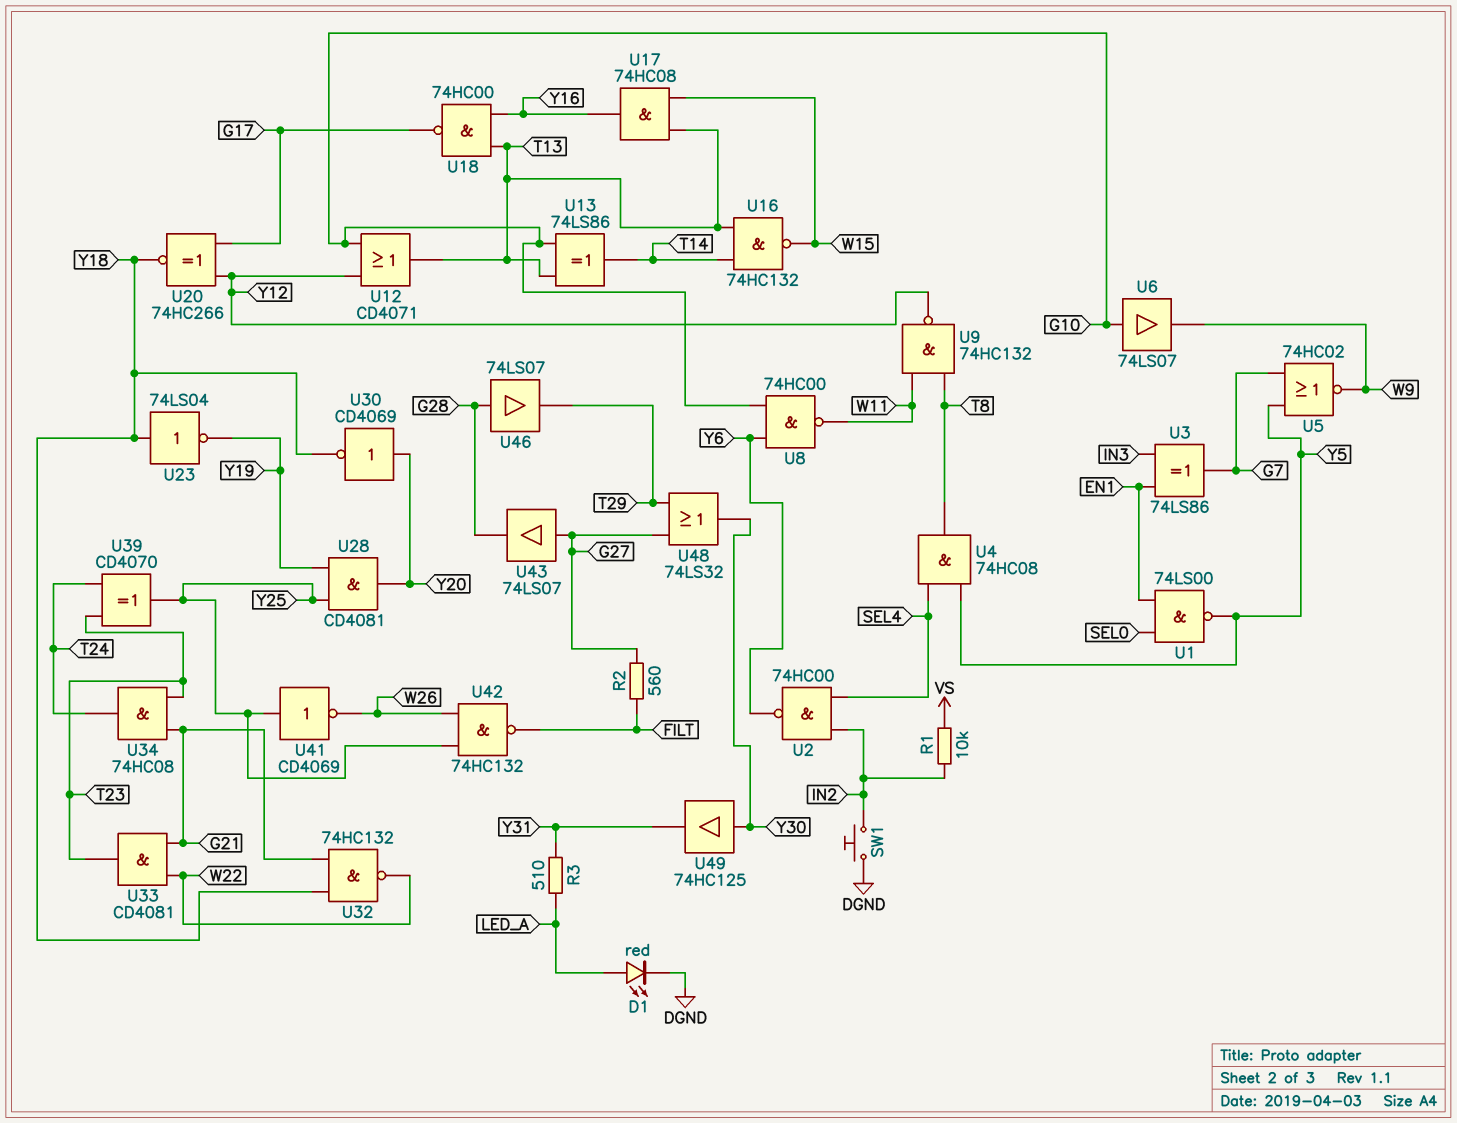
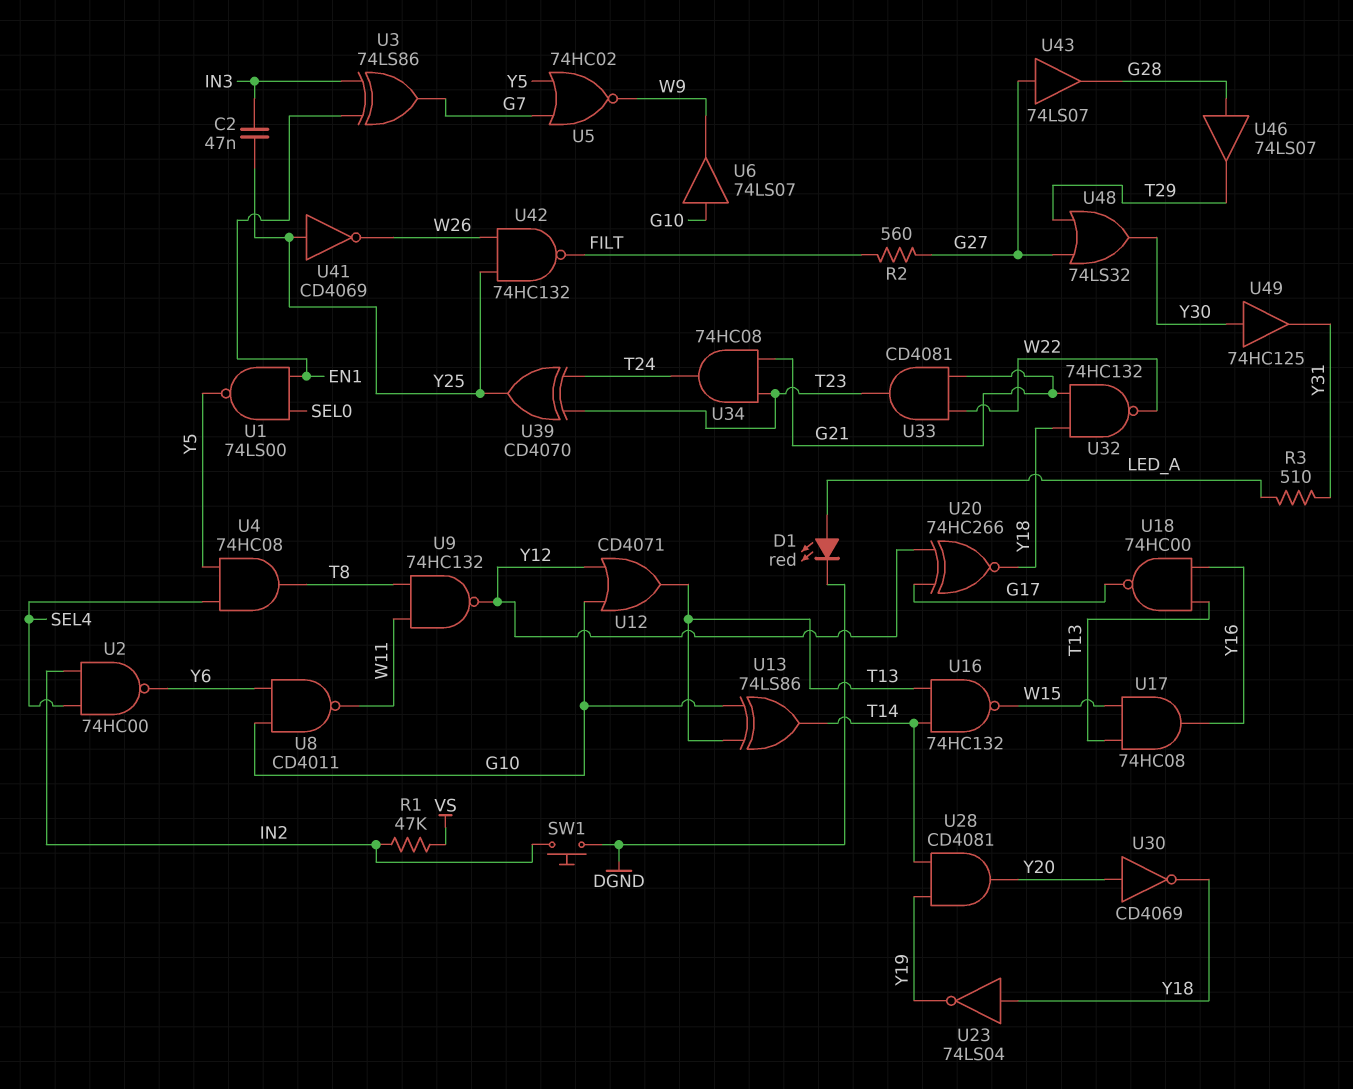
C2: none -> 47nF (IN3, Y25)
R1: 10k (IN2, VS) -> 47k (IN2, VS)
U8: NAND 74HC00 (in G10, in Y6, out W11) -> NAND CD4011 (in G10, in Y6, out W11)
U28: AND CD4081 (in Y19, in Y25, out Y20) -> AND CD4081 (in T14, in Y19, out Y20)

